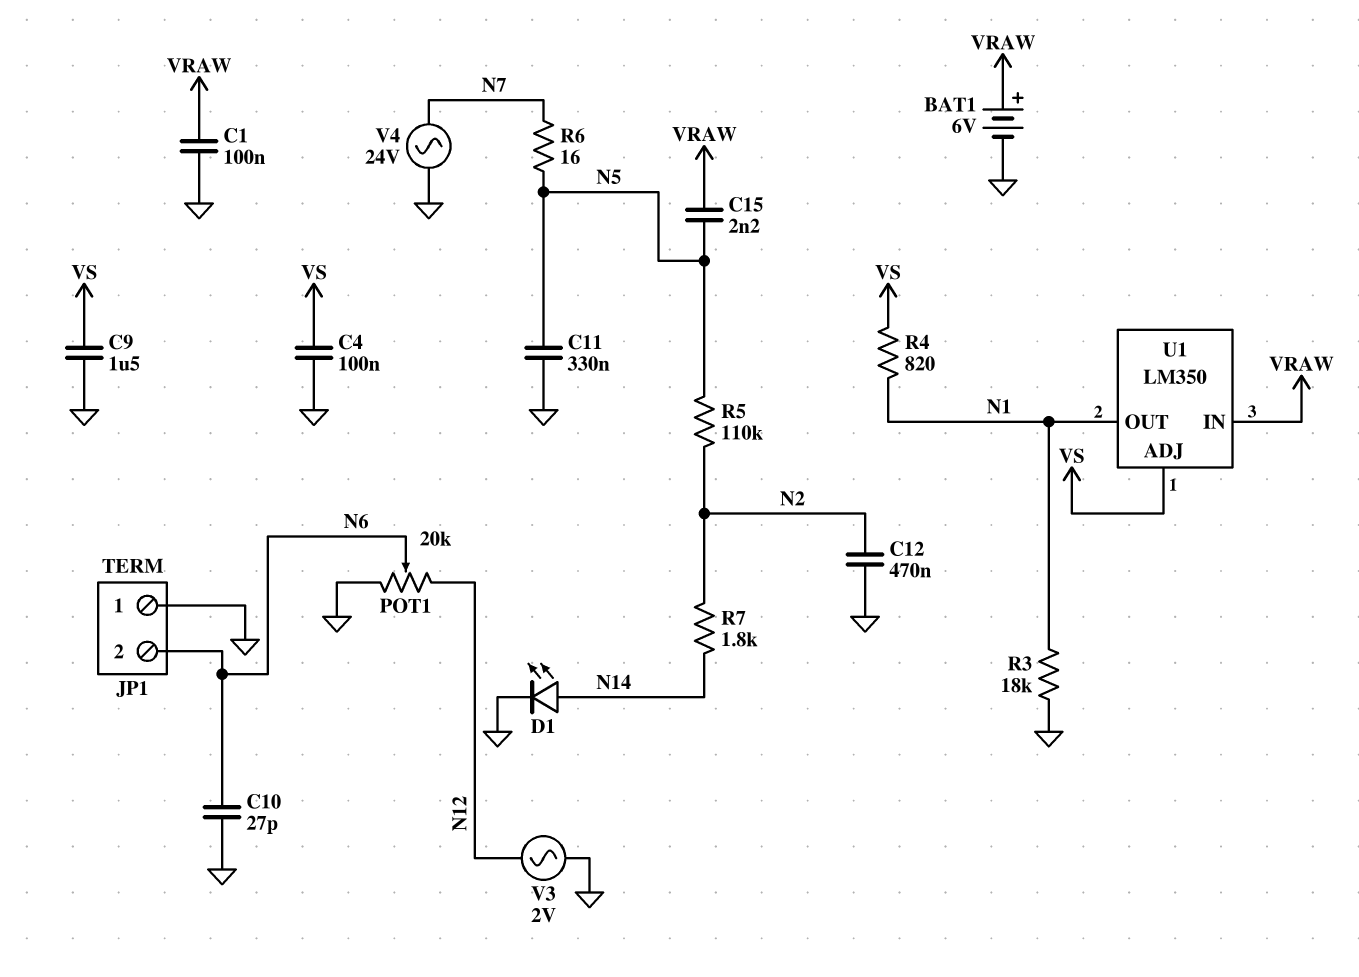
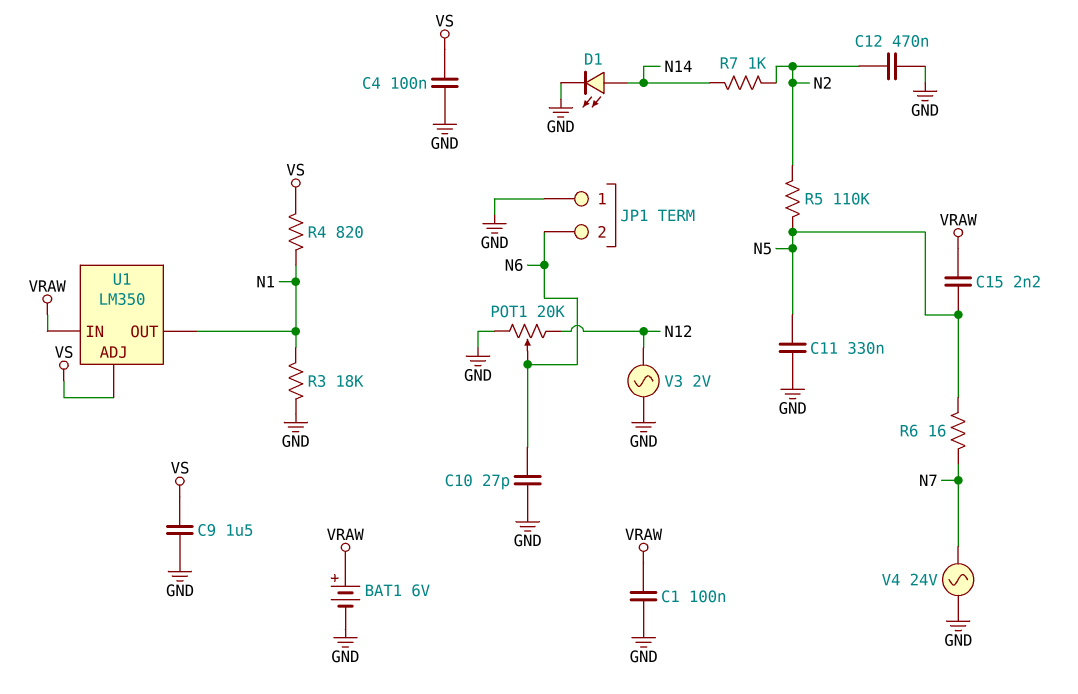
R7: 1.8k (N2, N14) -> 1k (N2, N14)

